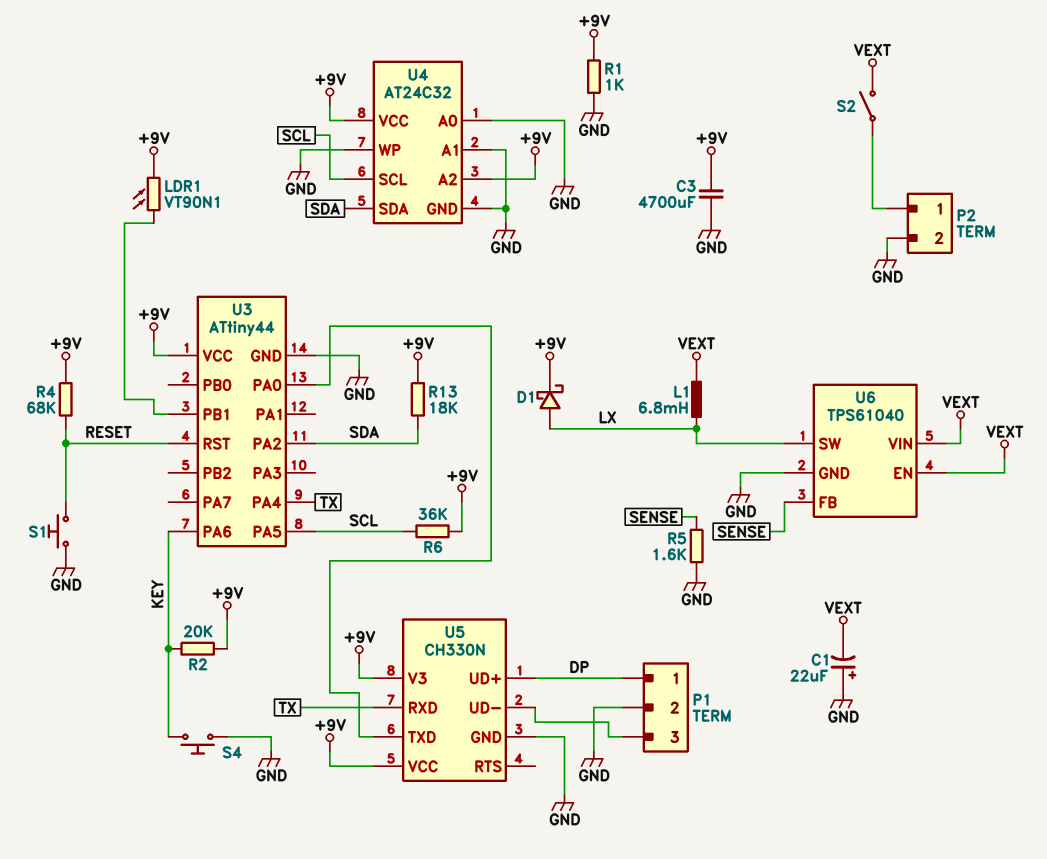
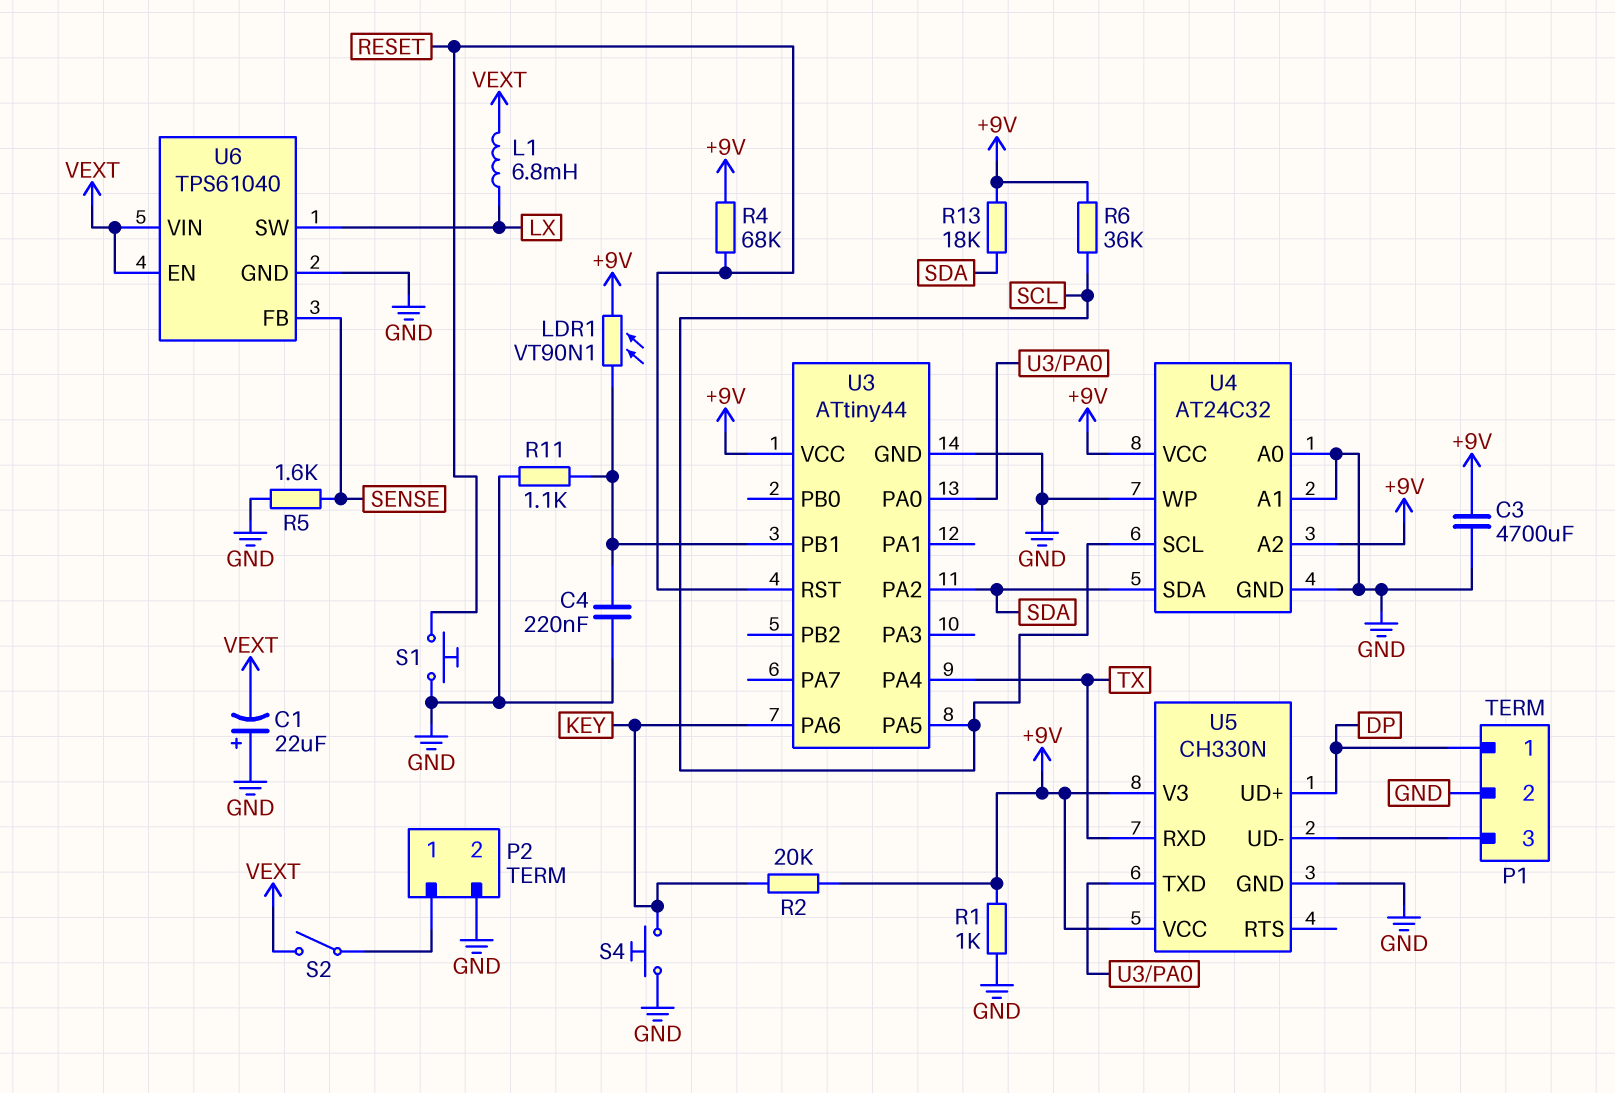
C4: none -> 220nF (GND, U3/PB1)
D1: schottky (A LX, K +9V) -> none
R11: none -> 1.1k (GND, U3/PB1)

